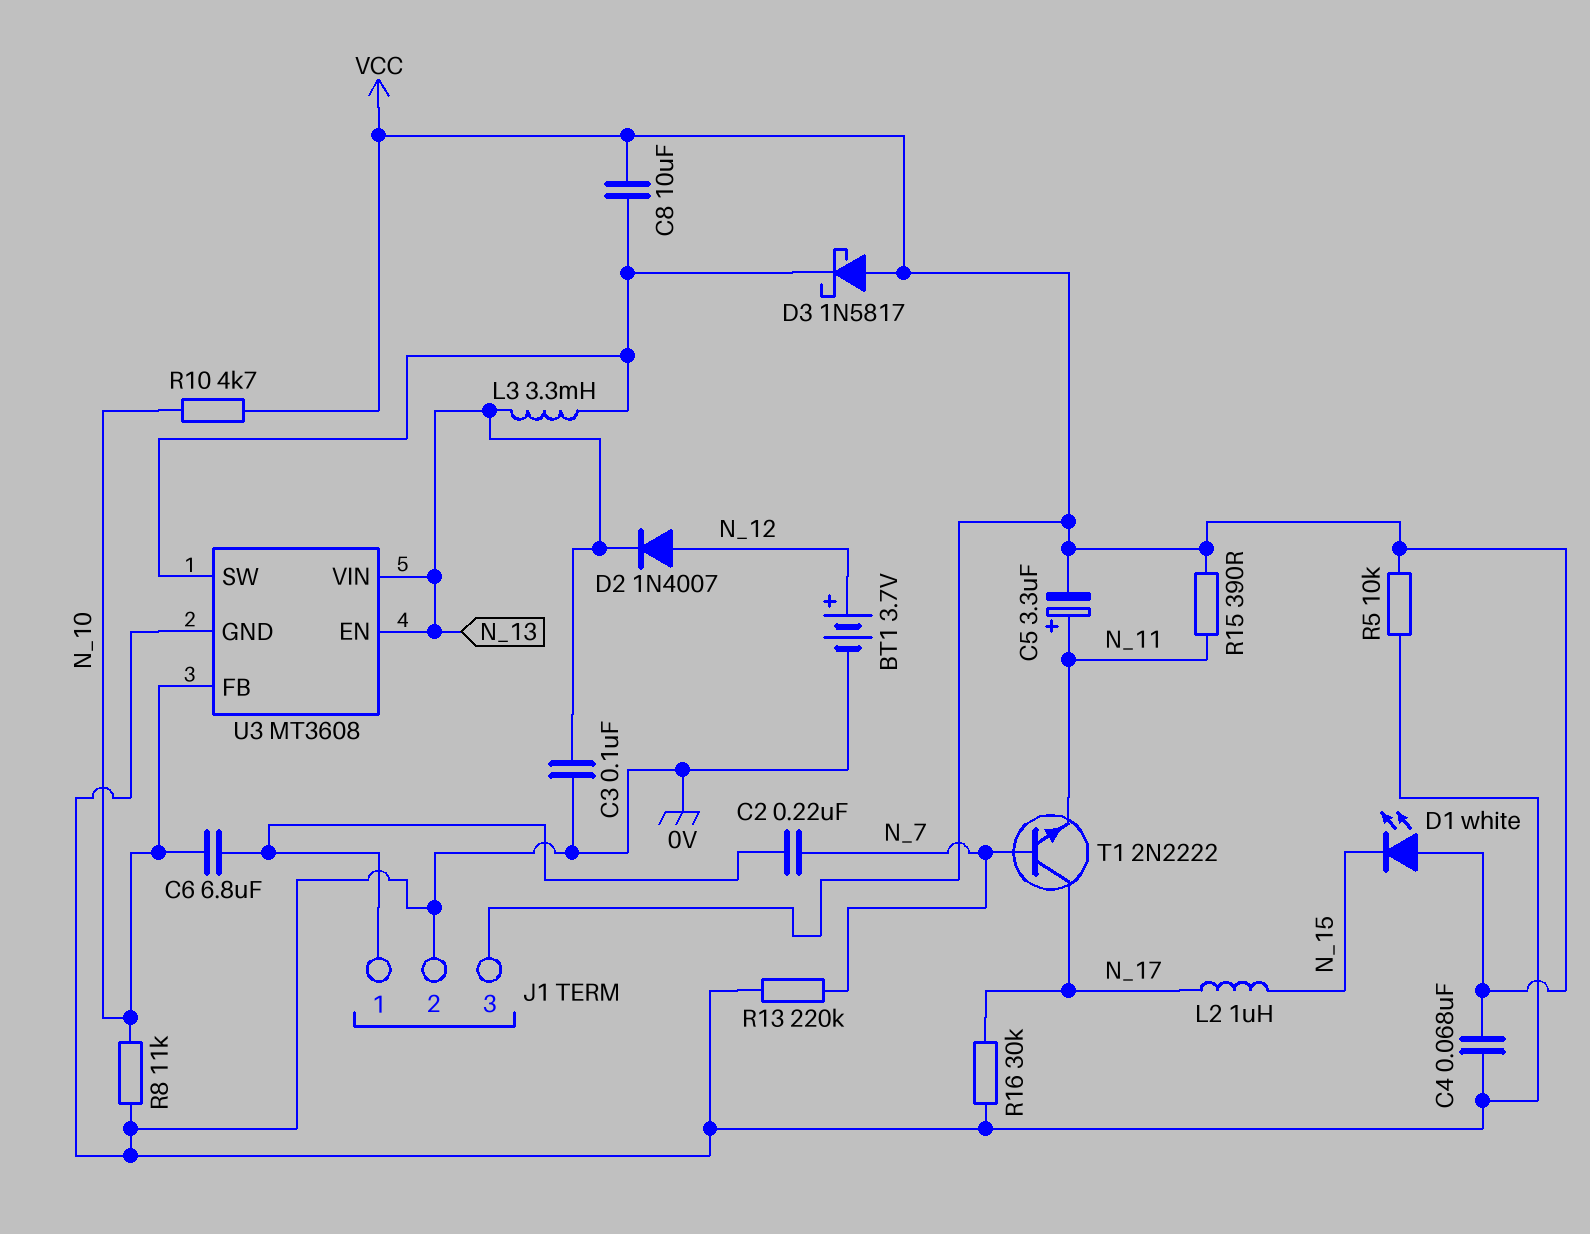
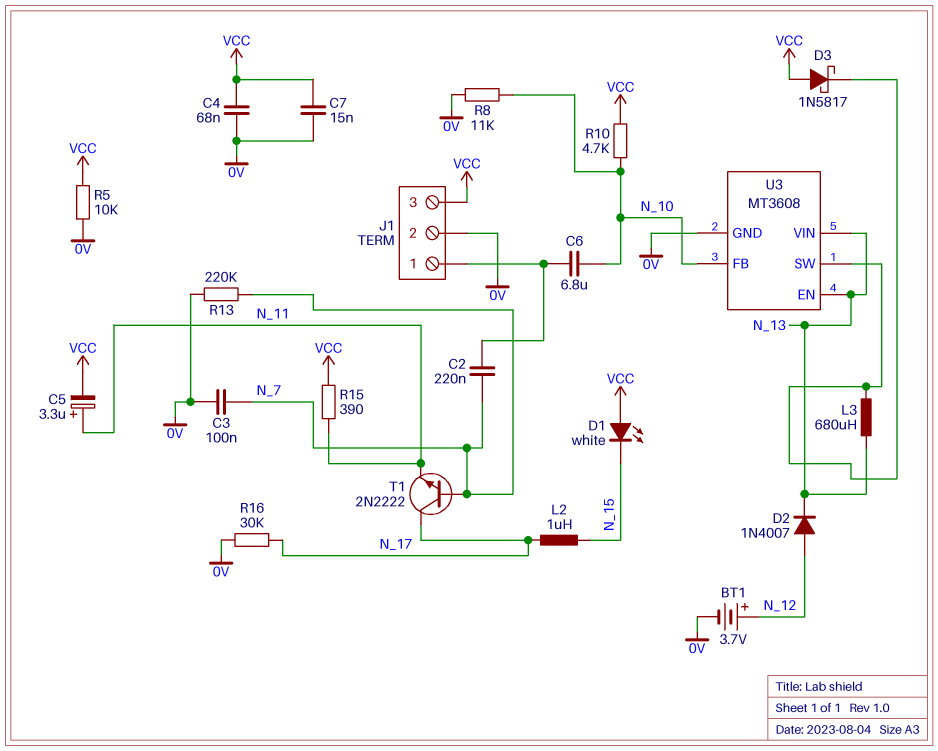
C3: 100nF (0V, N_13) -> 100nF (0V, N_7)
C7: none -> 15nF (0V, VCC)
C8: 10uF (U3/SW, VCC) -> none
L3: 3.3mH (N_13, U3/SW) -> 680uH (N_13, U3/SW)

